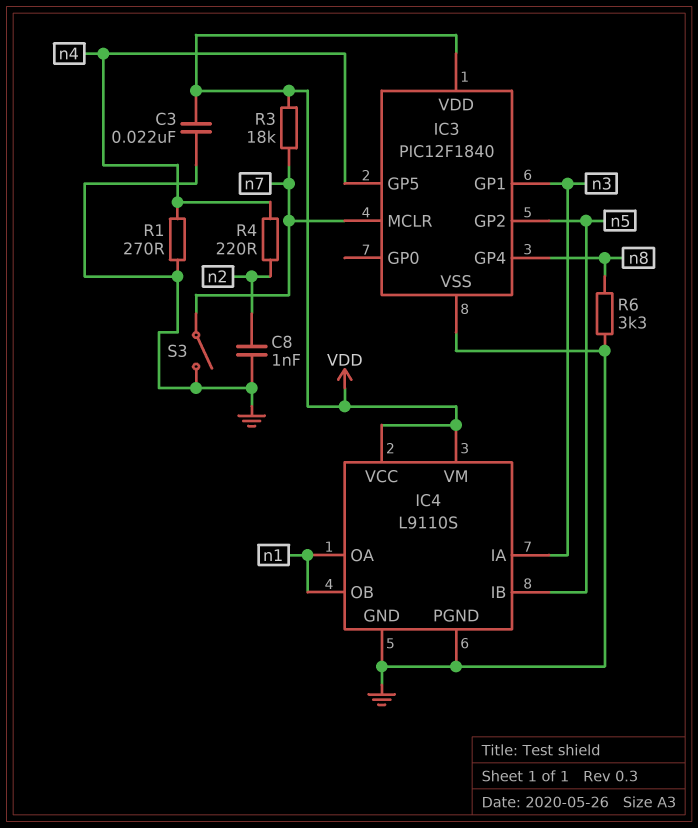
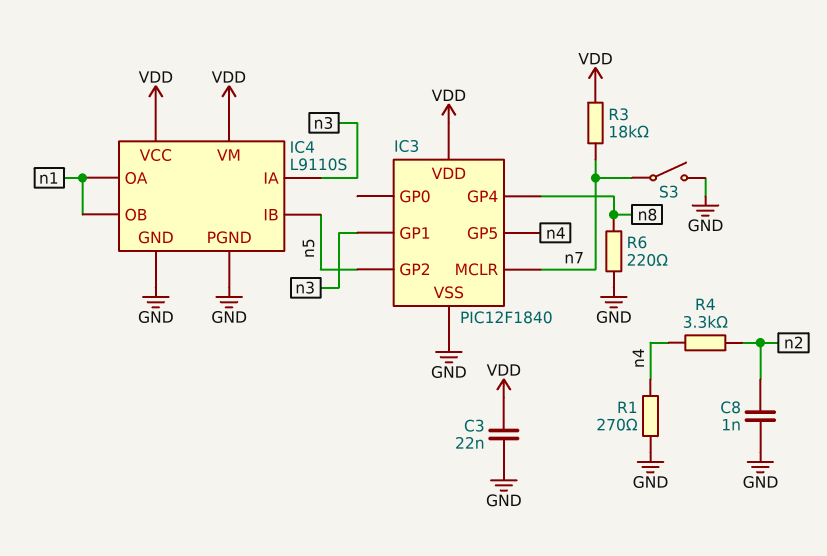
R4: 220 (n2, n4) -> 3.3k (n2, n4)
R6: 3.3k (GND, n8) -> 220 (GND, n8)

